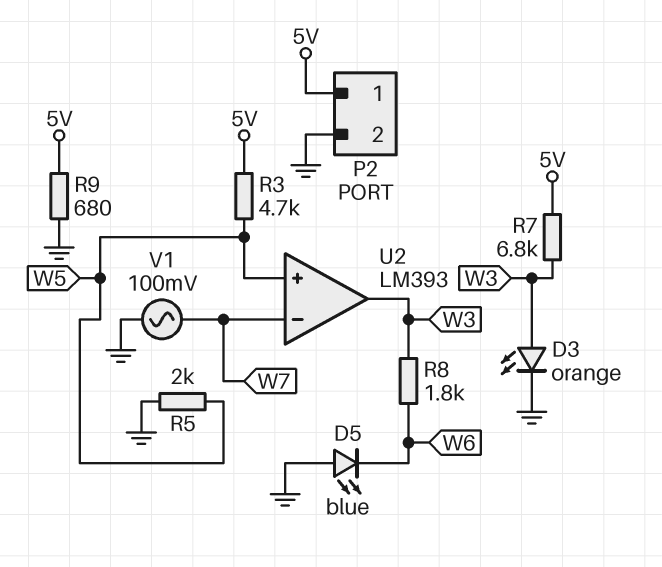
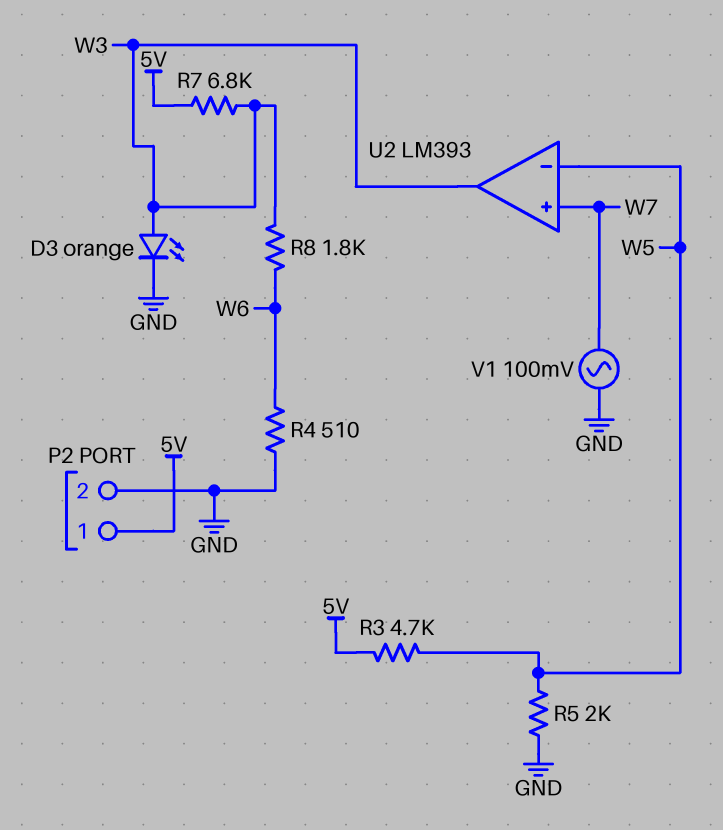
D5: LED blue (A GND, K W6) -> none
R4: none -> 510 (GND, W6)
R9: 680 (5V, GND) -> none
U2 pin in+: W5 -> W7
U2 pin in-: W7 -> W5

